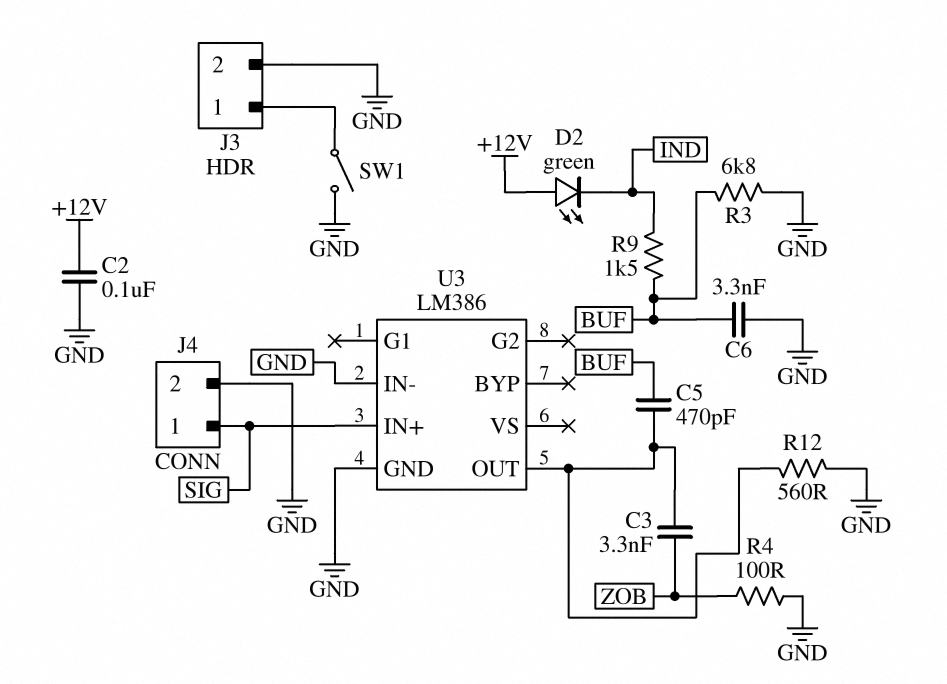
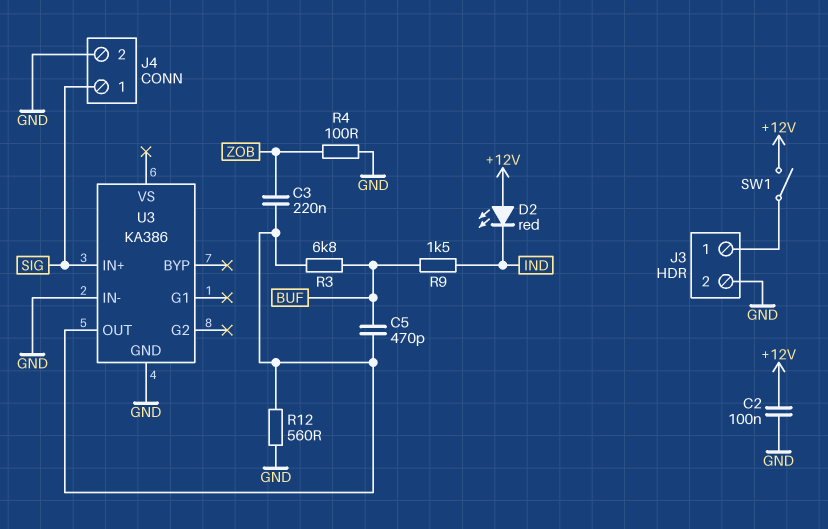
C3: 3.3nF (U3/OUT, ZOB) -> 220nF (U3/OUT, ZOB)
C6: 3.3nF (BUF, GND) -> none
D2: LED green (A +12V, K IND) -> LED red (A +12V, K IND)
R3: 6.8k (BUF, GND) -> 6.8k (BUF, U3/OUT)
SW1: switch (GND, J3/1) -> switch (+12V, J3/1)
U3: LM386 -> KA386

